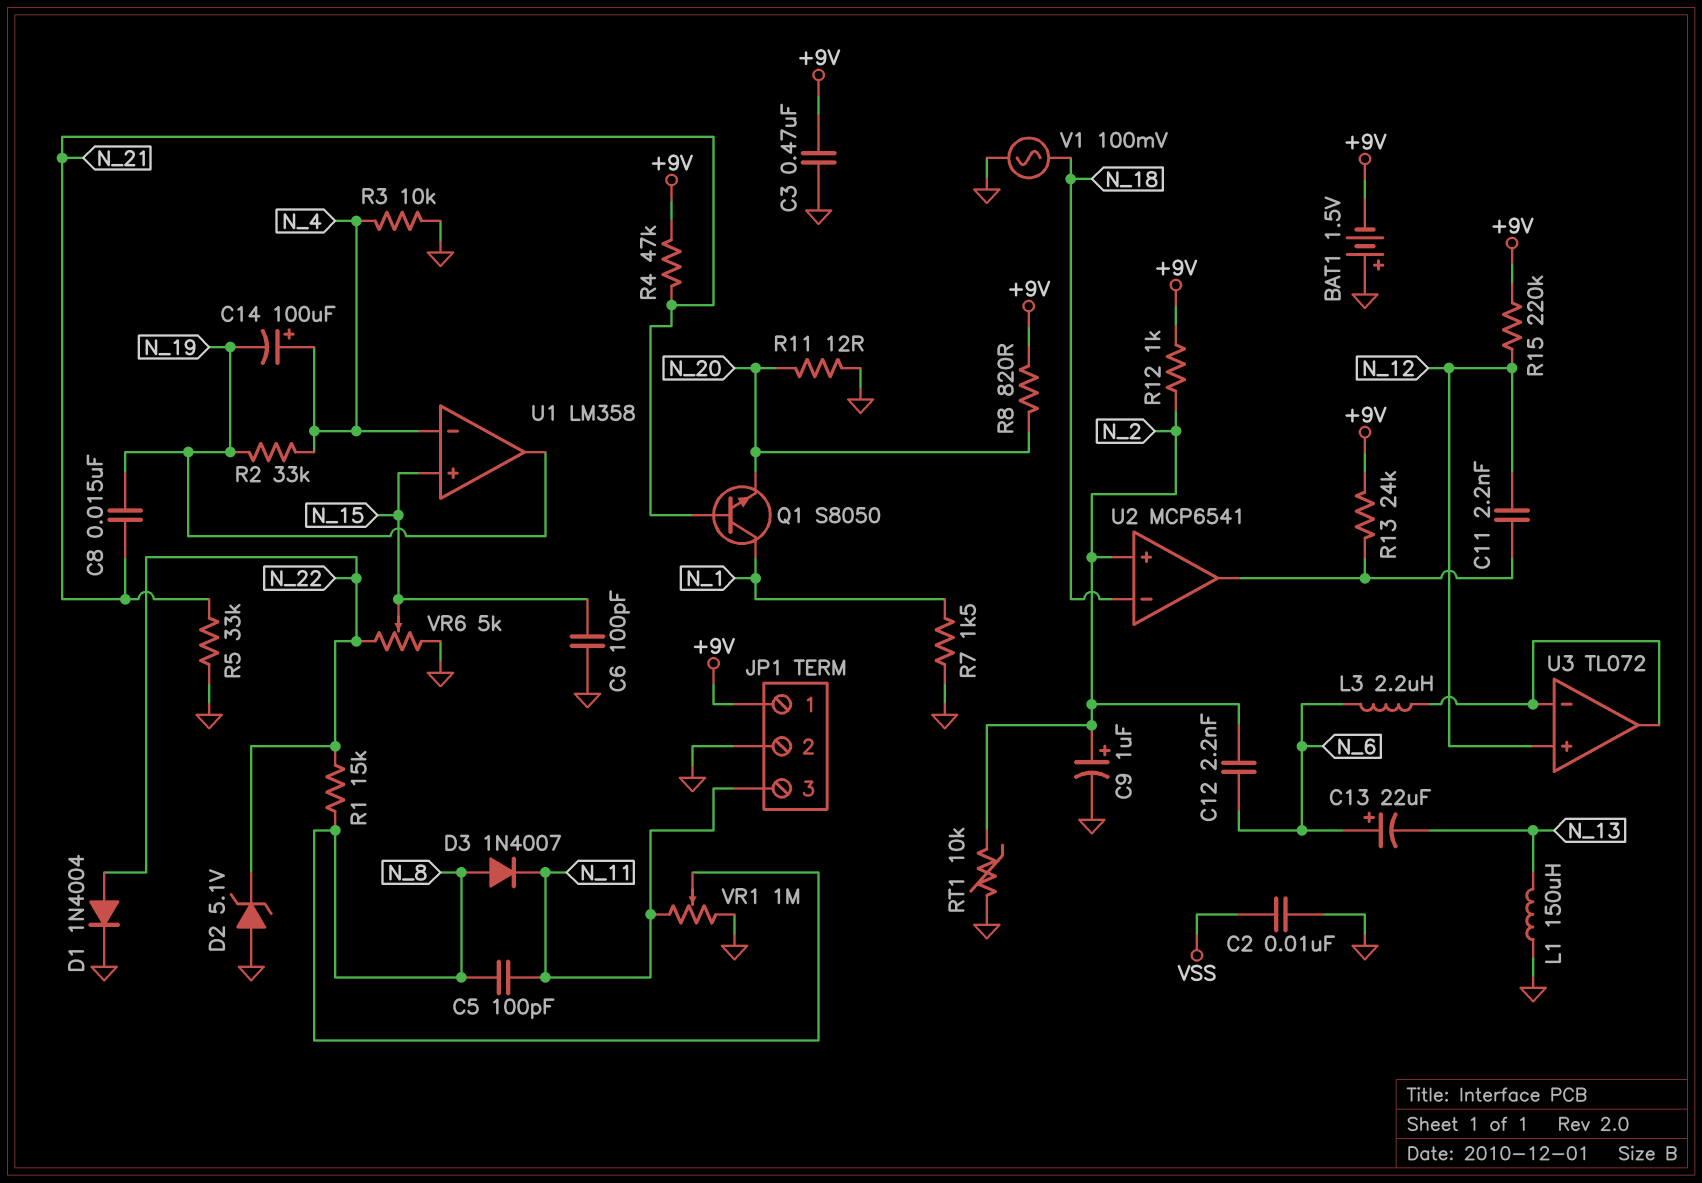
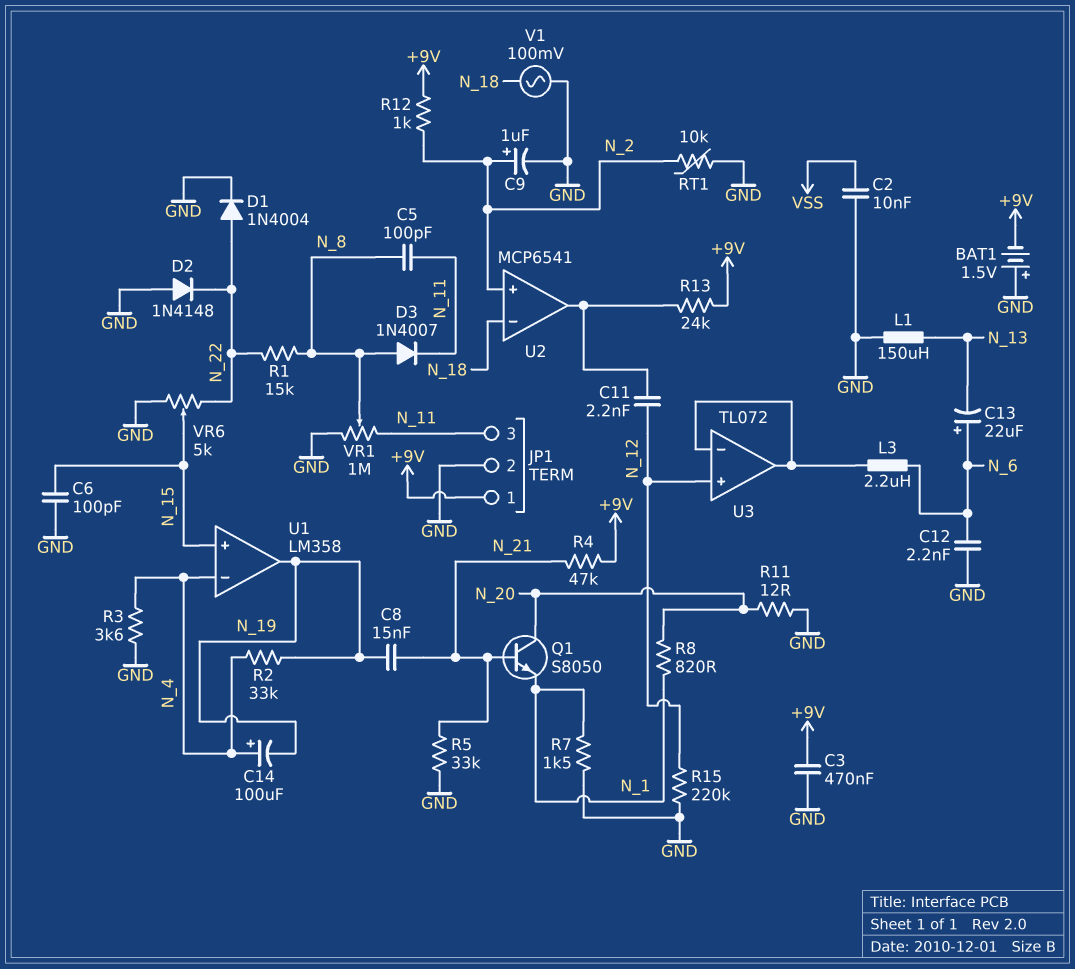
C12: 2.2nF (N_2, N_6) -> 2.2nF (GND, N_6)
D2: zener 5.1V (A GND, K N_22) -> diode 1N4148 (A GND, K N_22)
Q1: NPN S8050 (B N_21, C N_1, E N_20) -> NPN S8050 (B N_21, C N_20, E N_1)
R3: 10k (GND, N_4) -> 3.6k (GND, N_4)
R8: 820 (+9V, N_20) -> 820 (N_1, N_20)
R15: 220k (+9V, N_12) -> 220k (GND, N_12)

